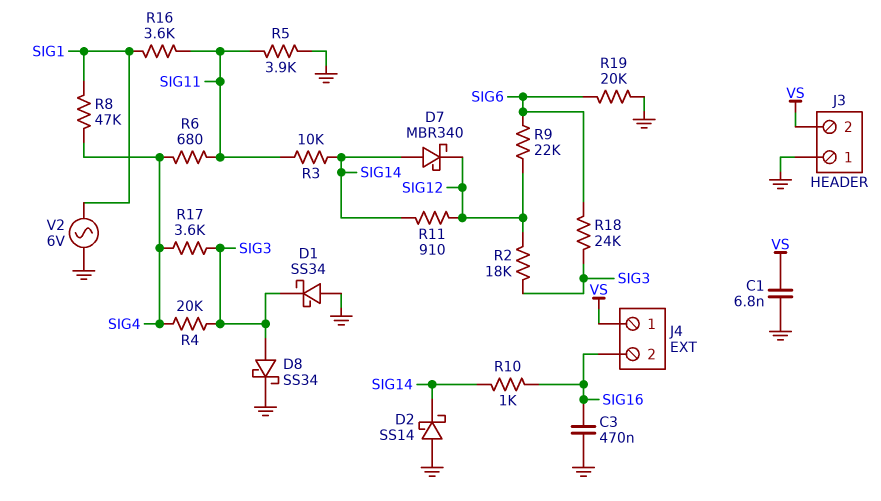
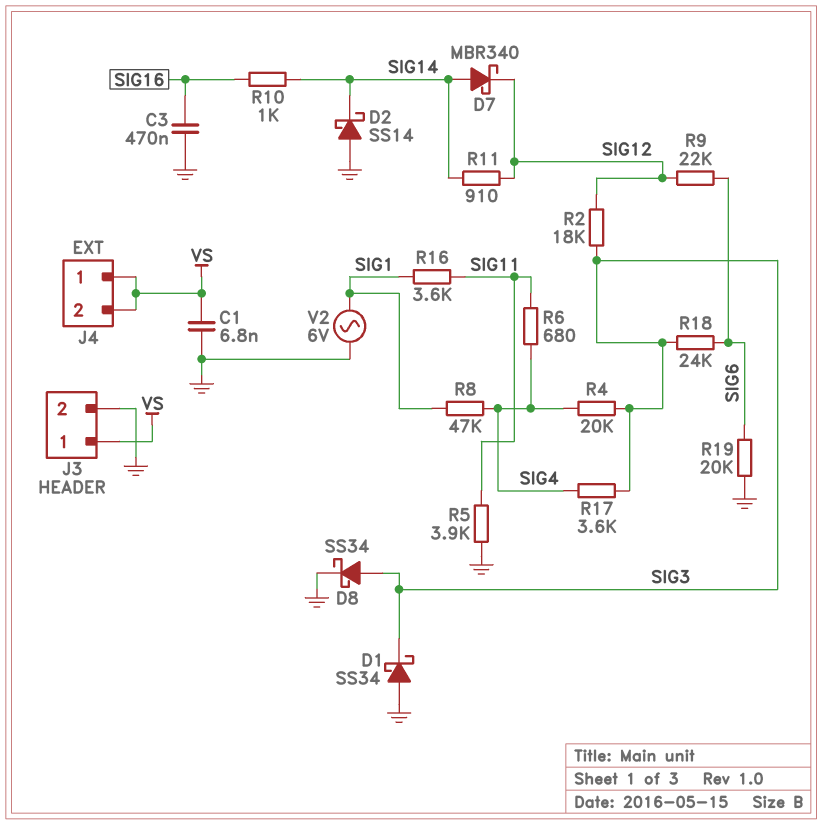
J3 pin 1: GND -> VS
J3 pin 2: VS -> GND
J4 pin 2: SIG16 -> VS
R3: 10k (SIG11, SIG14) -> none

